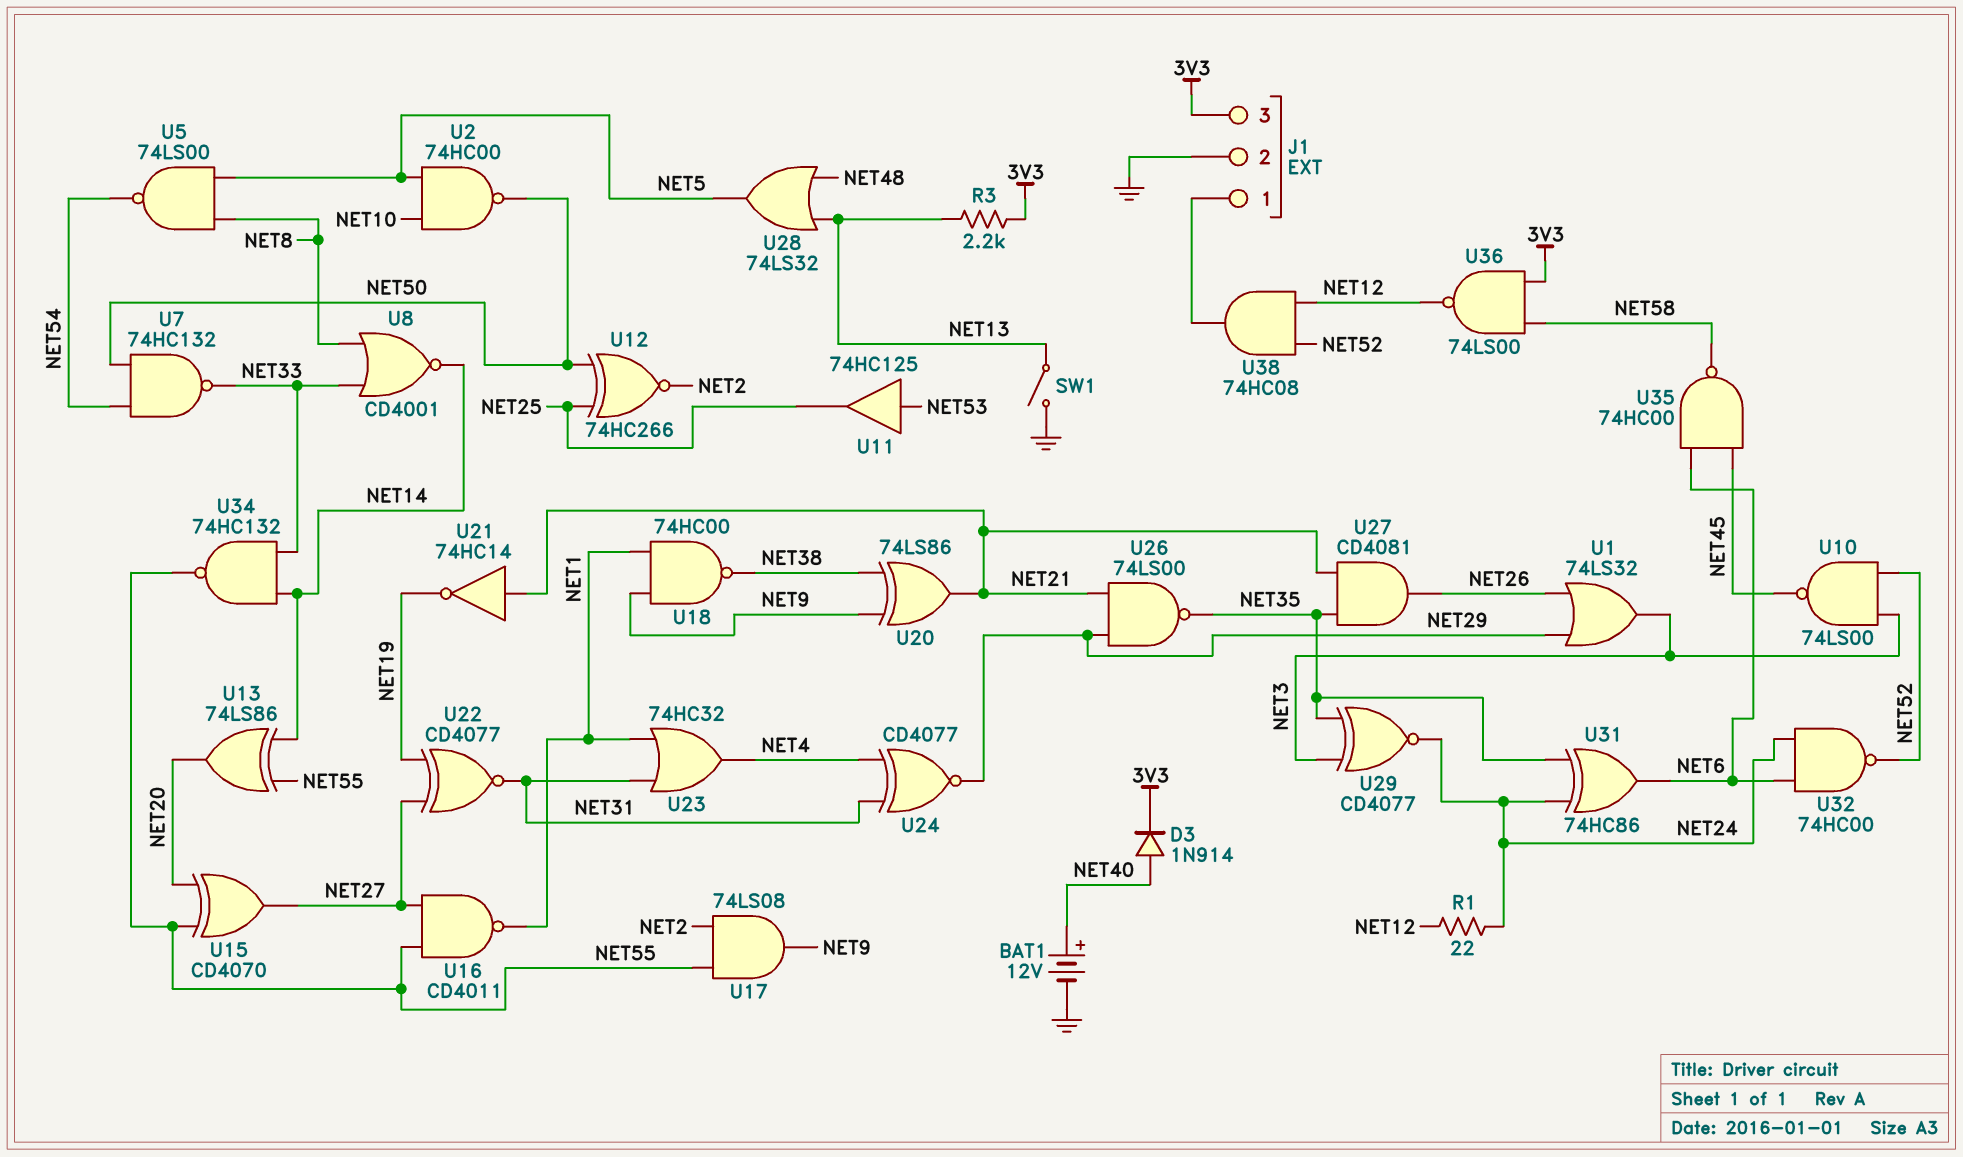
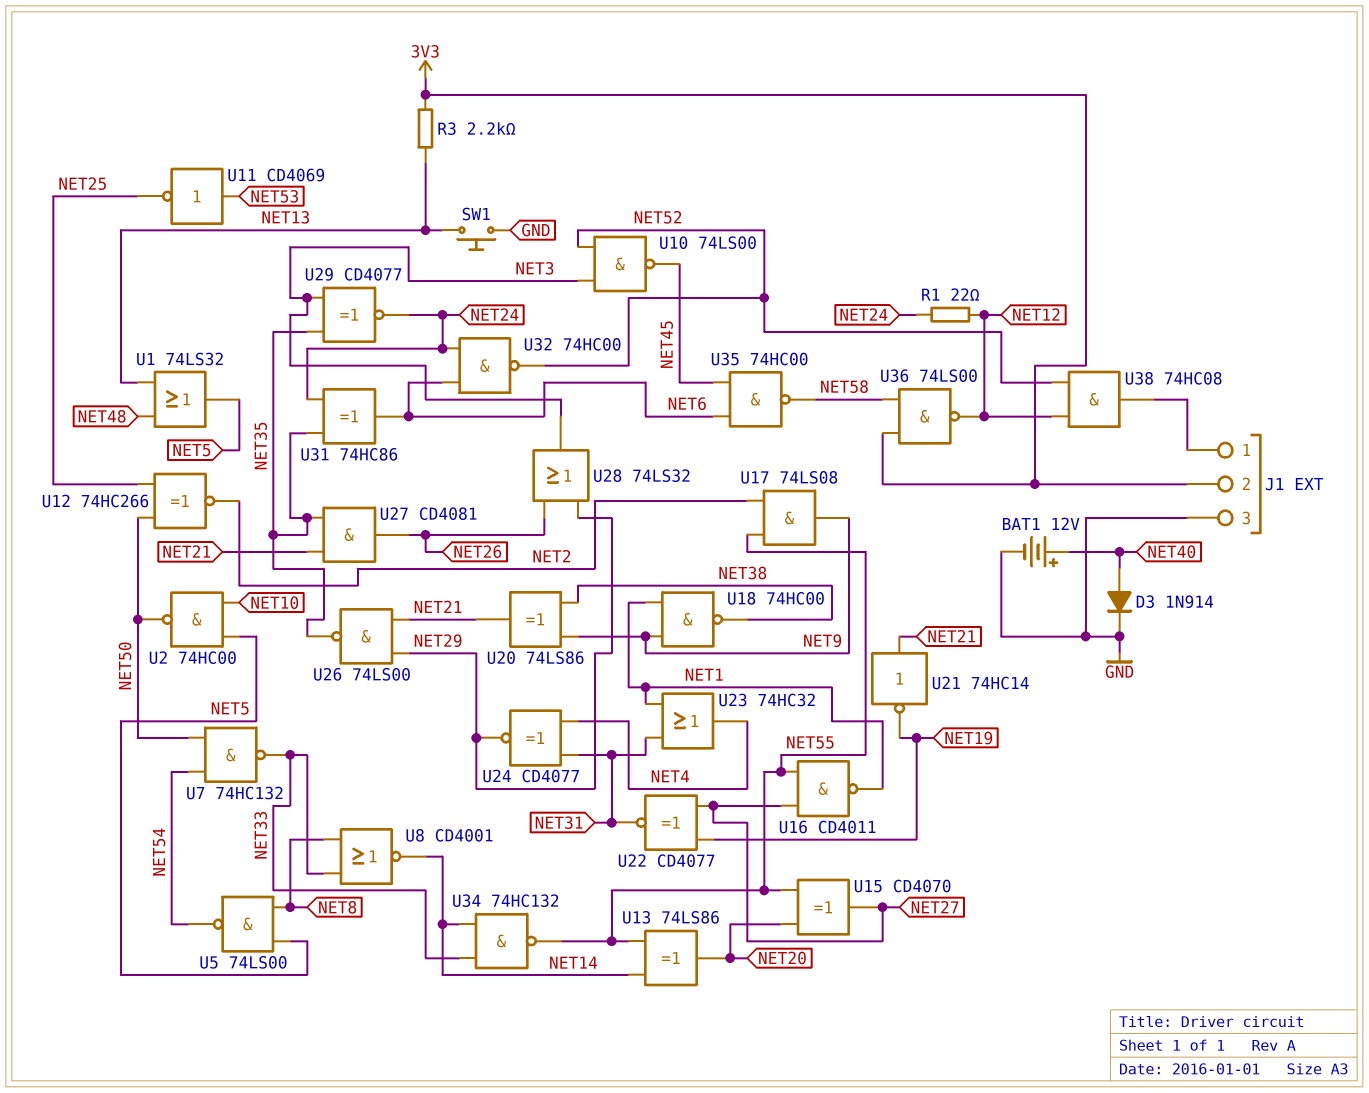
D3: diode 1N914 (A NET40, K 3V3) -> diode 1N914 (A NET40, K GND)
J1 pin 2: GND -> 3V3
J1 pin 3: 3V3 -> GND
SW1: switch (GND, NET13) -> button (GND, NET13)
U1: OR 74LS32 (in NET26, in NET29, out NET3) -> OR 74LS32 (in NET13, in NET48, out NET5)
U11: buffer 74HC125 (in NET53, out NET25) -> NOT CD4069 (in NET53, out NET25)
U28: OR 74LS32 (in NET13, in NET48, out NET5) -> OR 74LS32 (in NET26, in NET29, out NET3)

